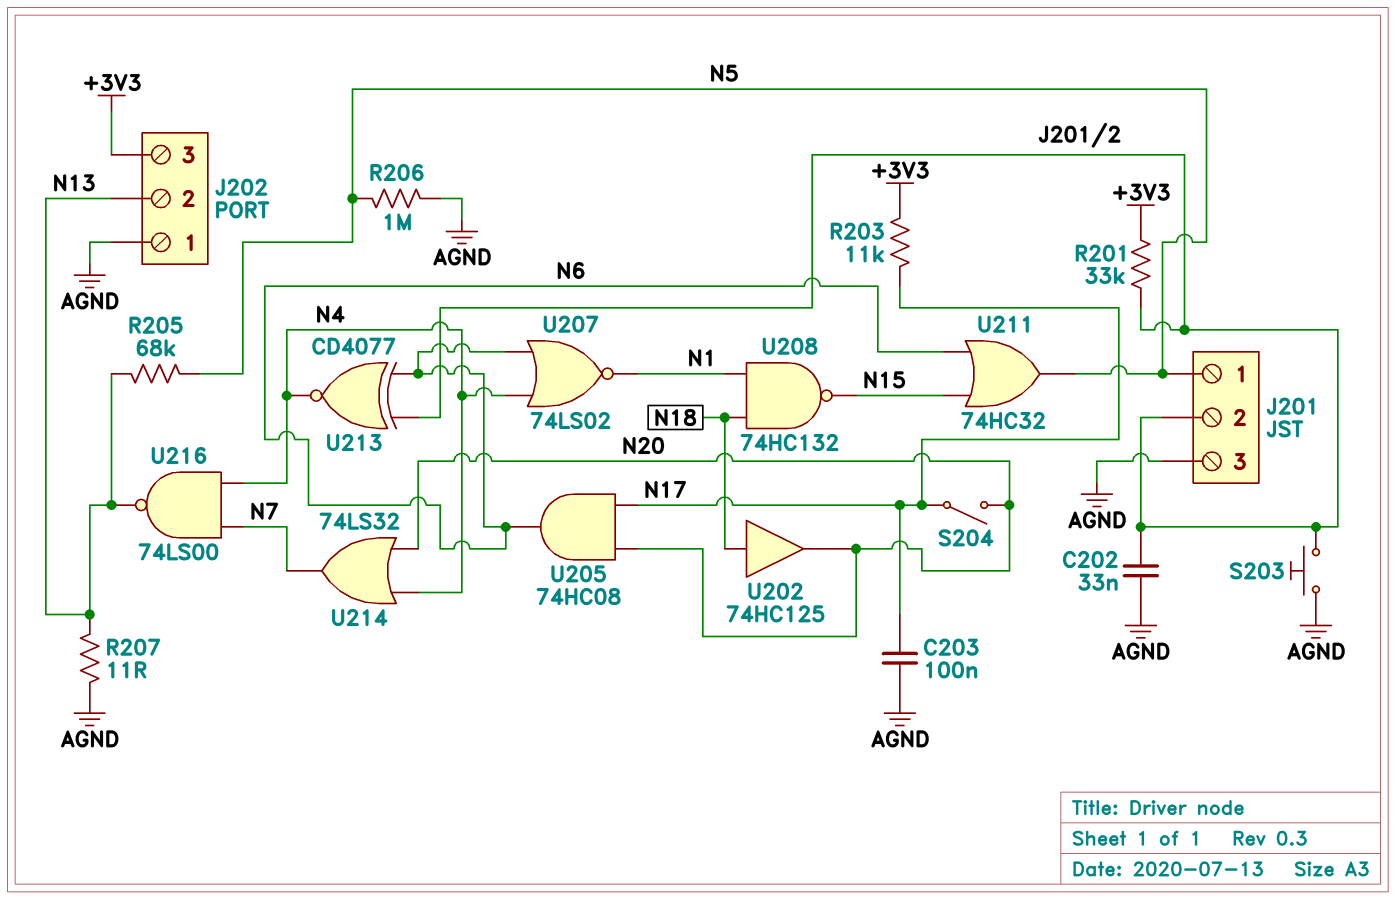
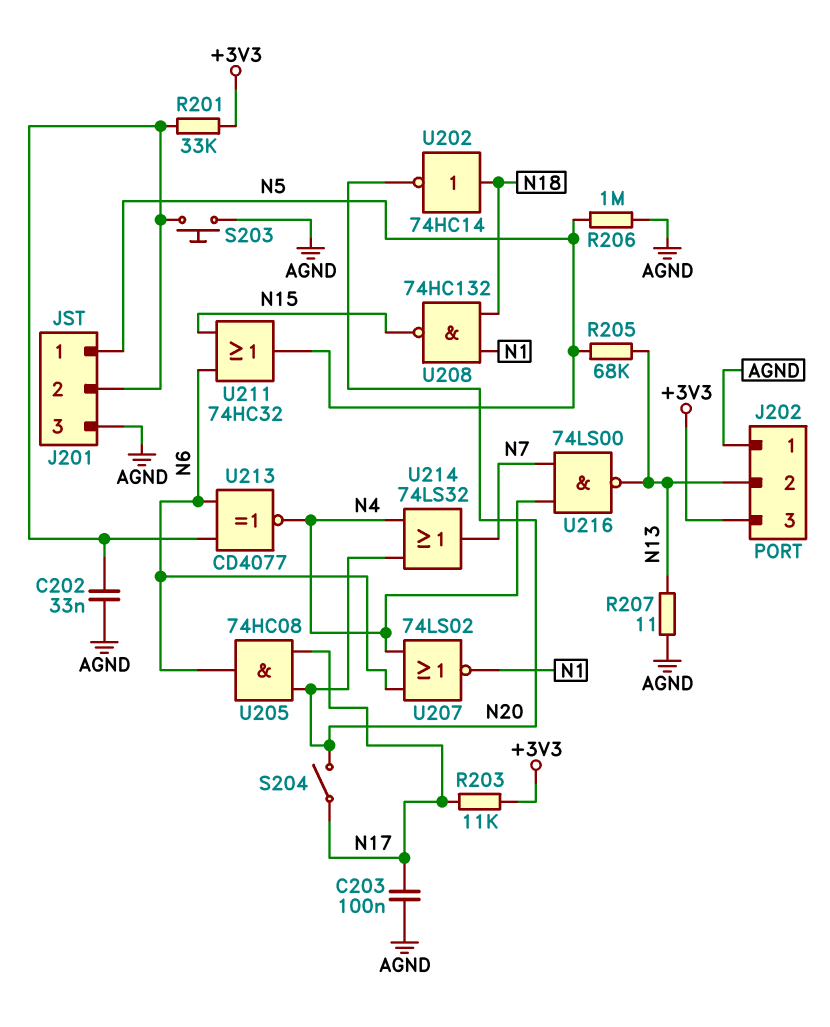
U202: buffer 74HC125 (in N18, out N20) -> NOT 74HC14 (in N18, out N20)

